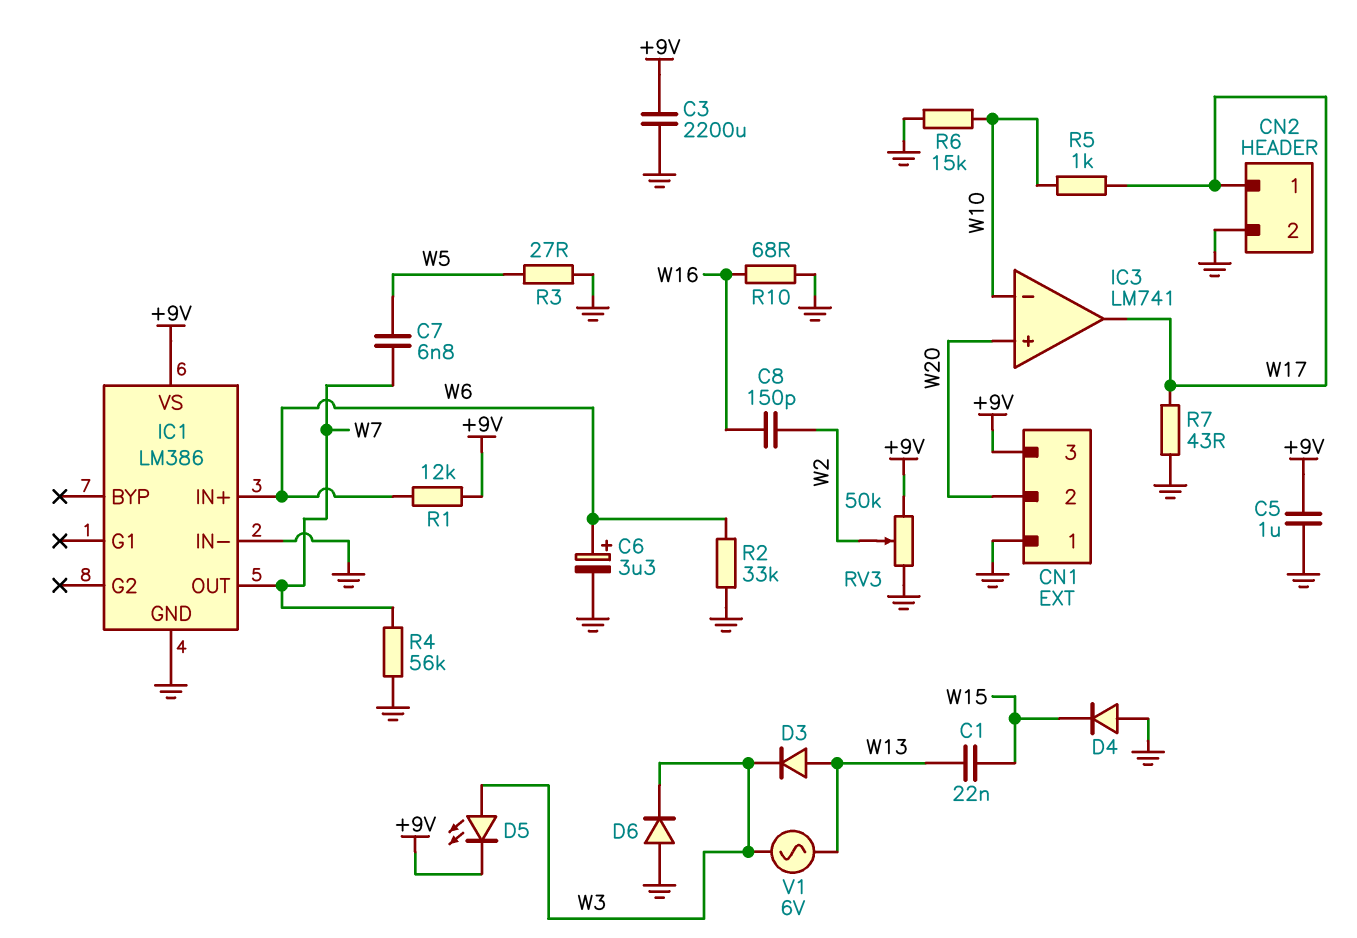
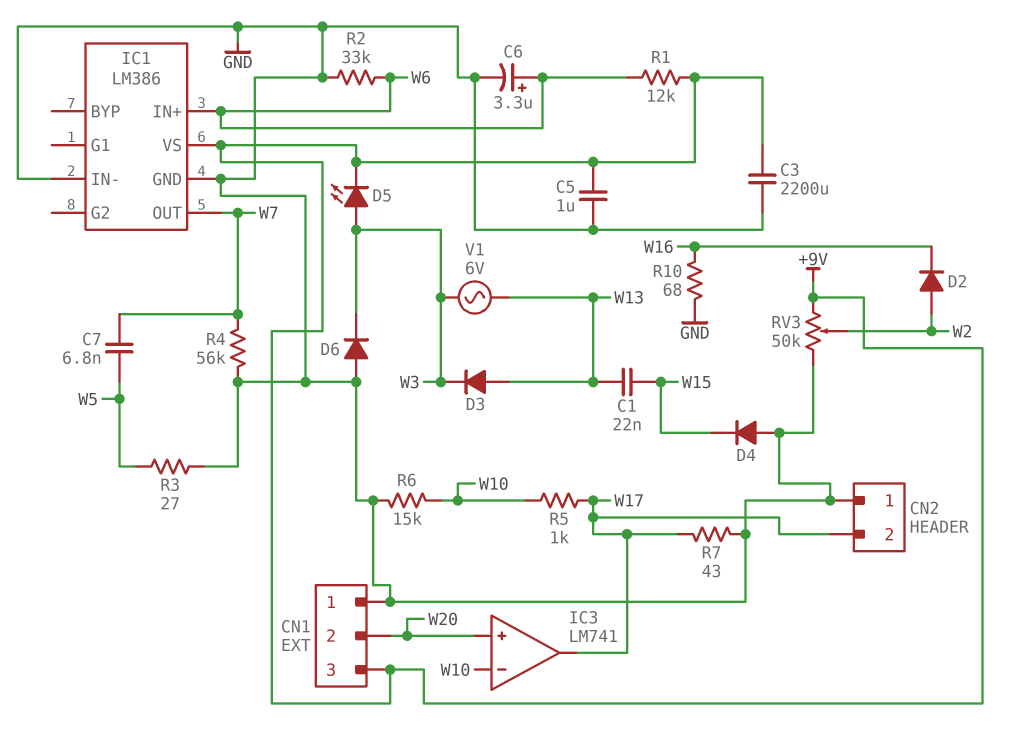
C8: 150pF (W2, W16) -> none
CN2 pin 1: W17 -> GND
CN2 pin 2: GND -> W17
D2: none -> diode (A W2, K W16)

